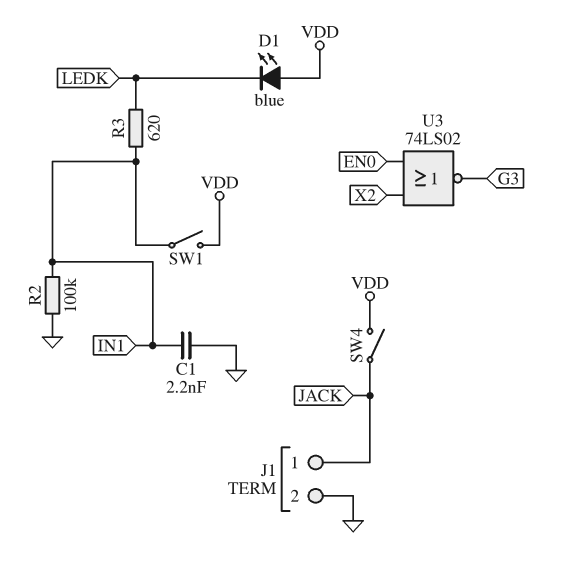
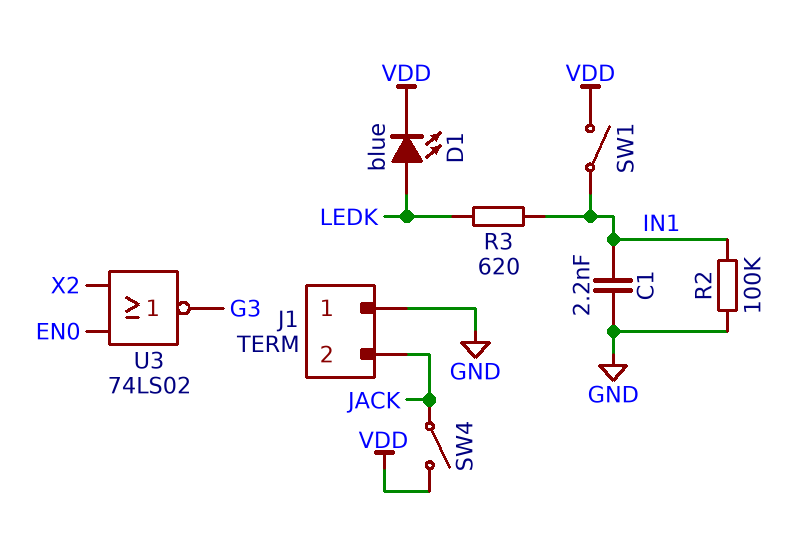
D1: LED blue (A VDD, K LEDK) -> LED blue (A LEDK, K VDD)
J1 pin 1: JACK -> GND
J1 pin 2: GND -> JACK

